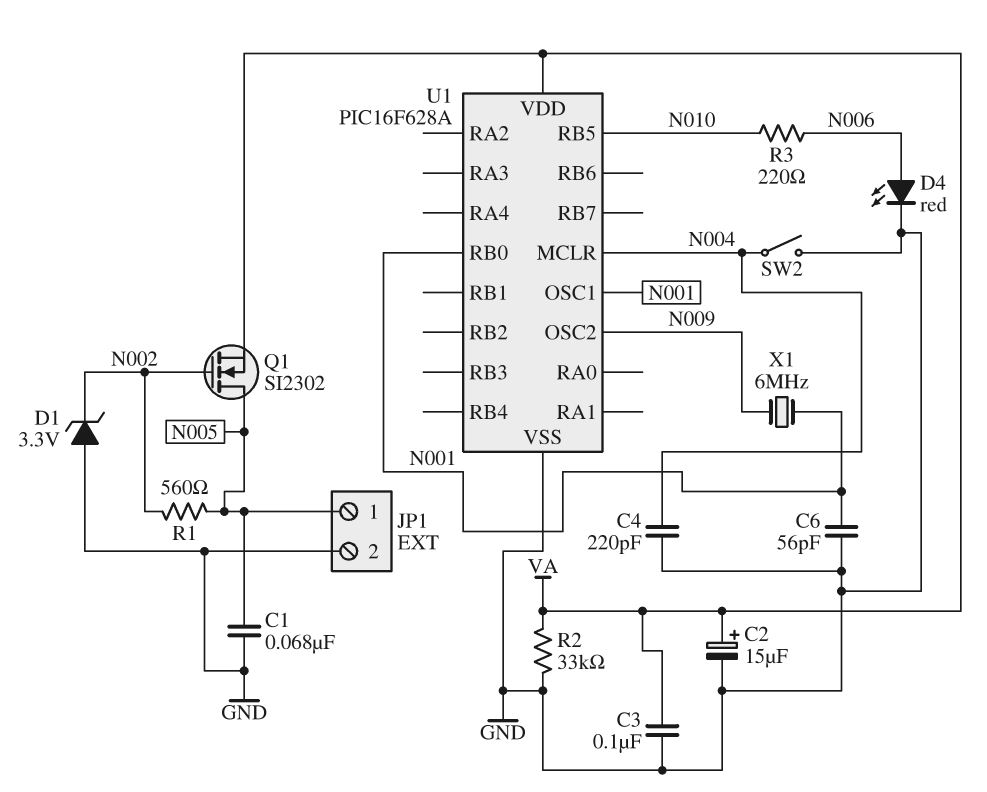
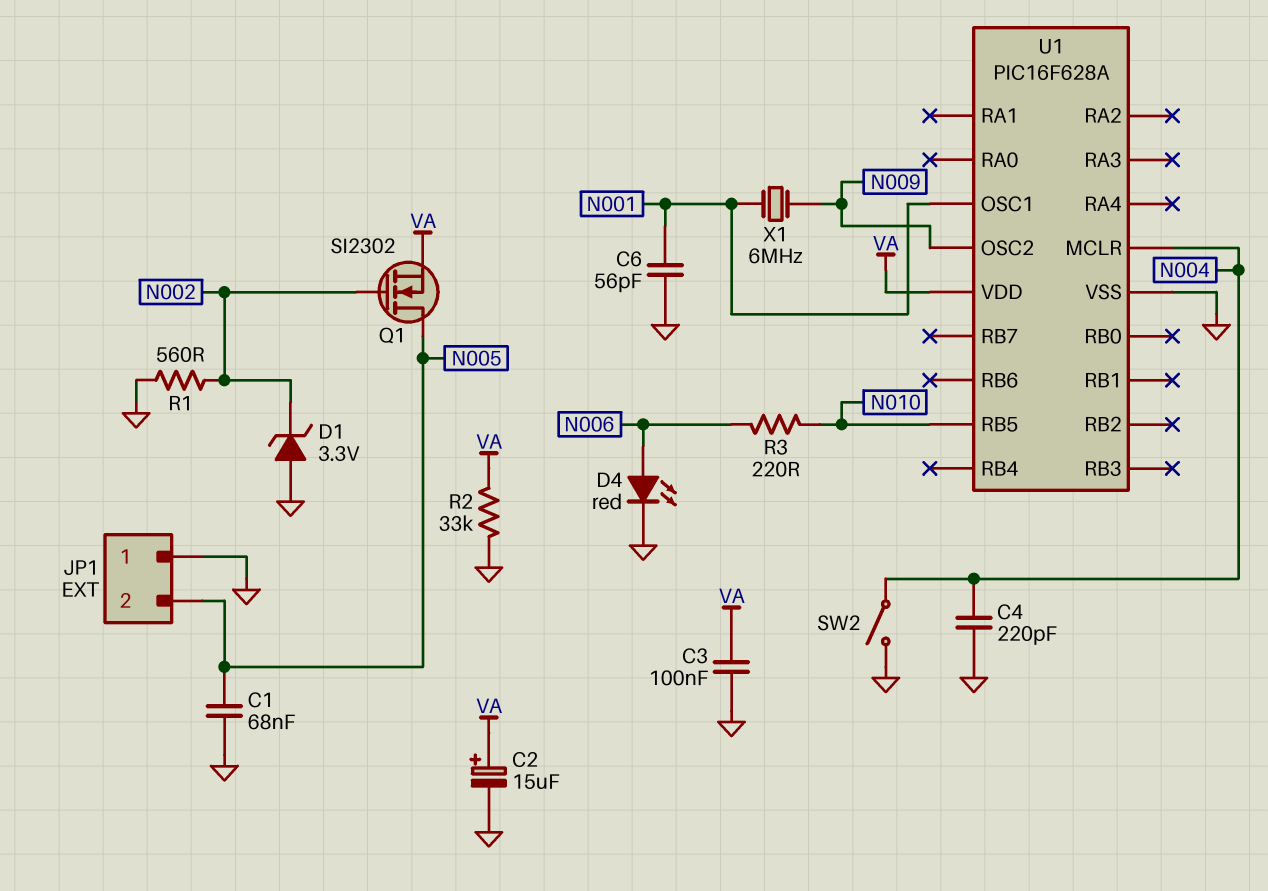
JP1 pin 1: N005 -> GND
JP1 pin 2: GND -> N005
R1: 560 (N002, N005) -> 560 (GND, N002)
U1 pin RB0: N001 -> none

